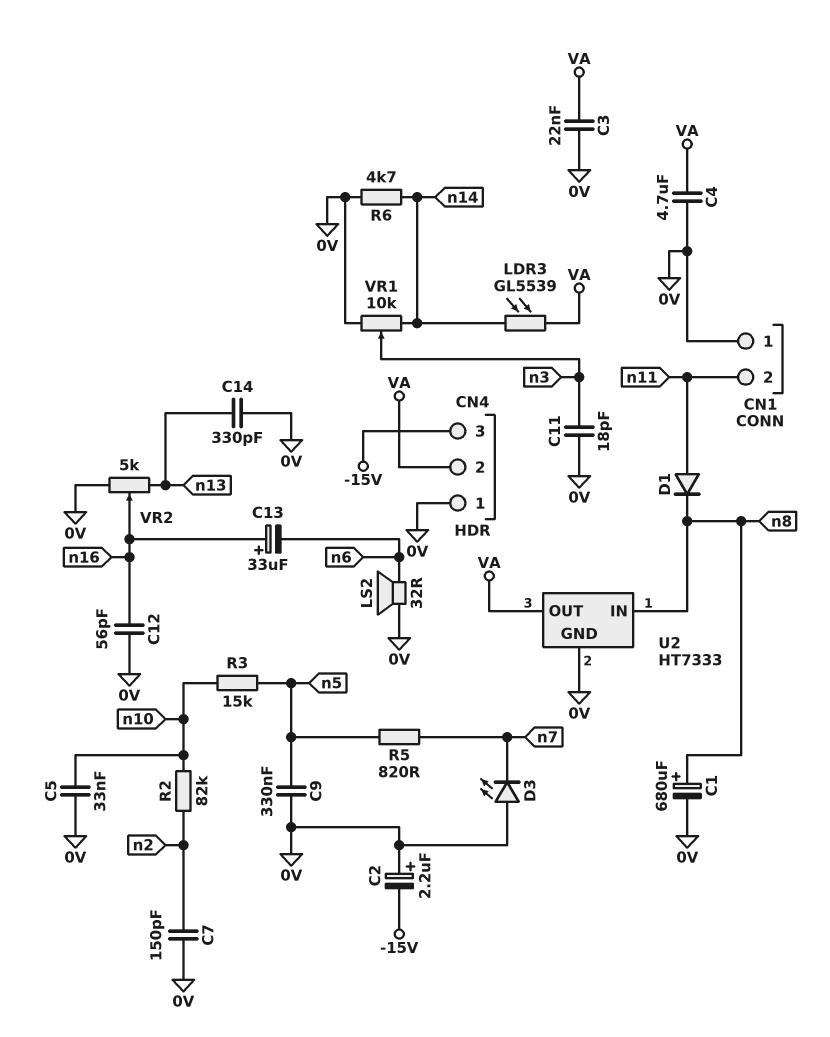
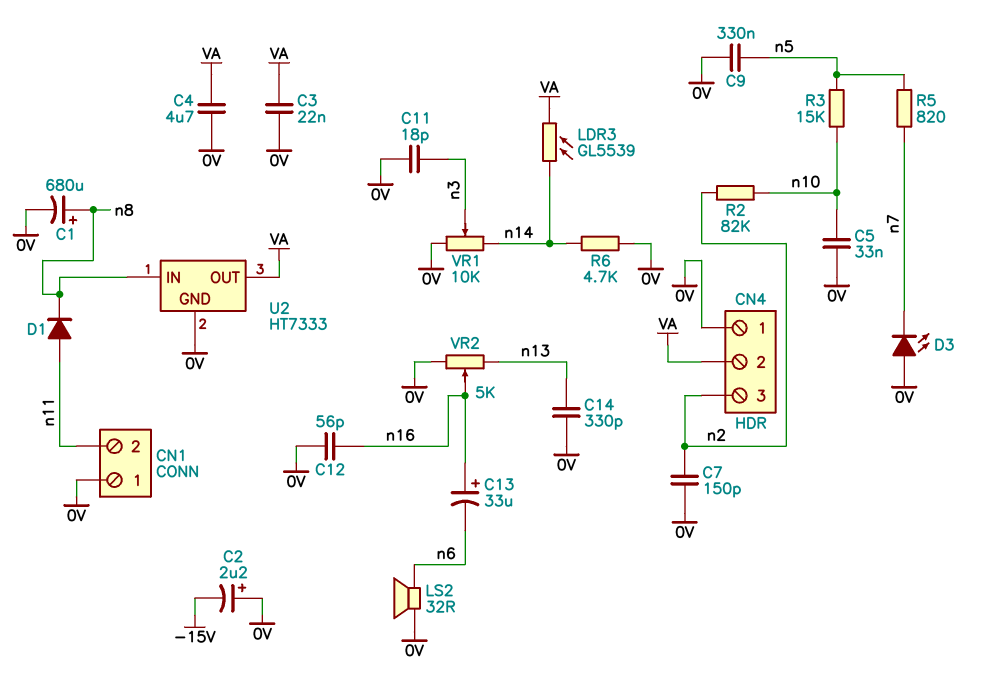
CN4 pin 3: -15V -> n2

